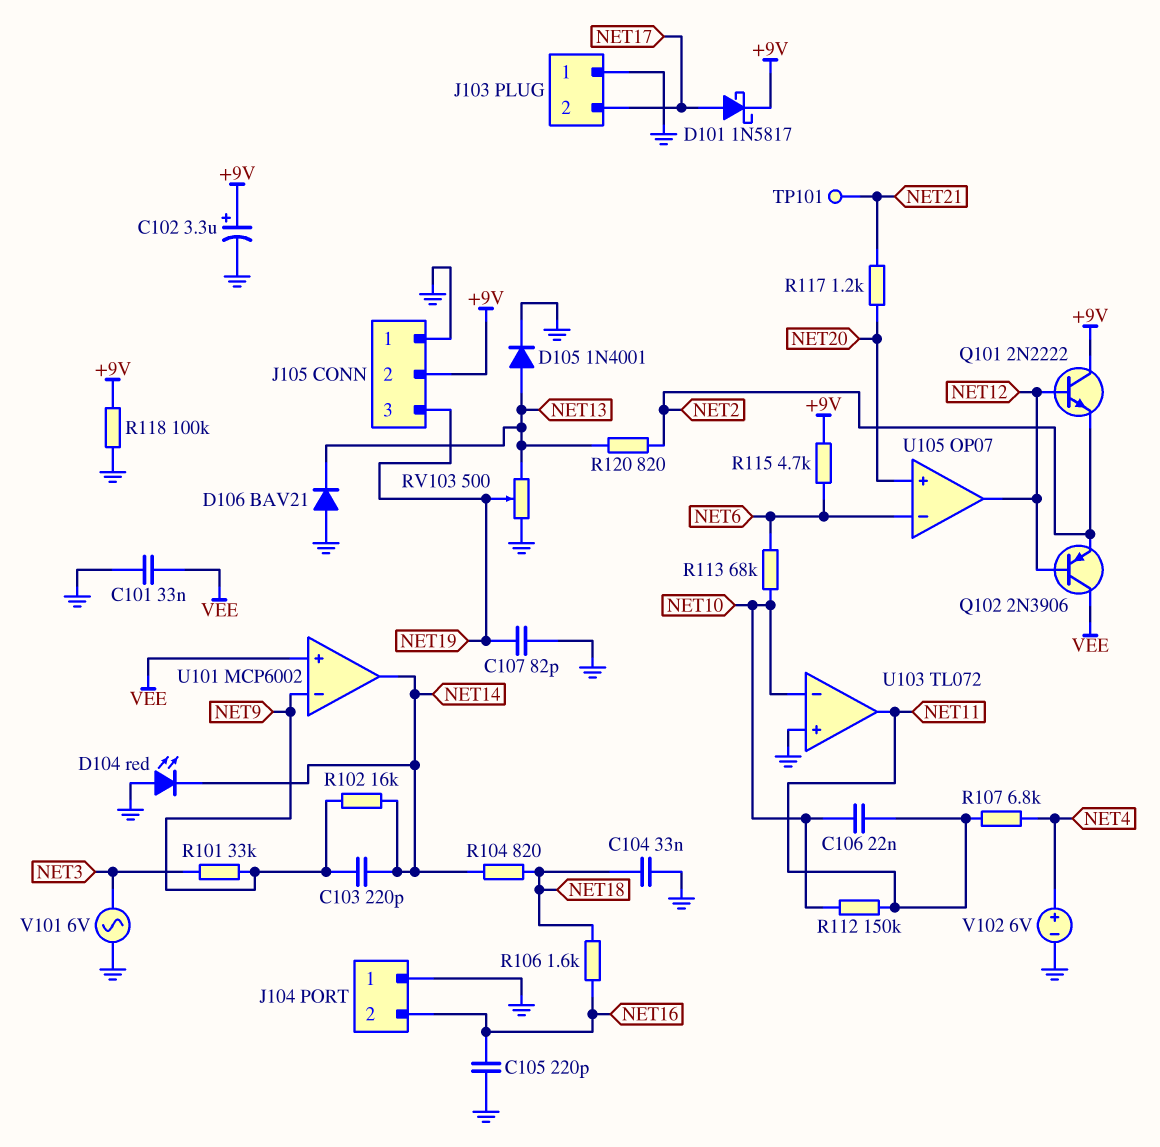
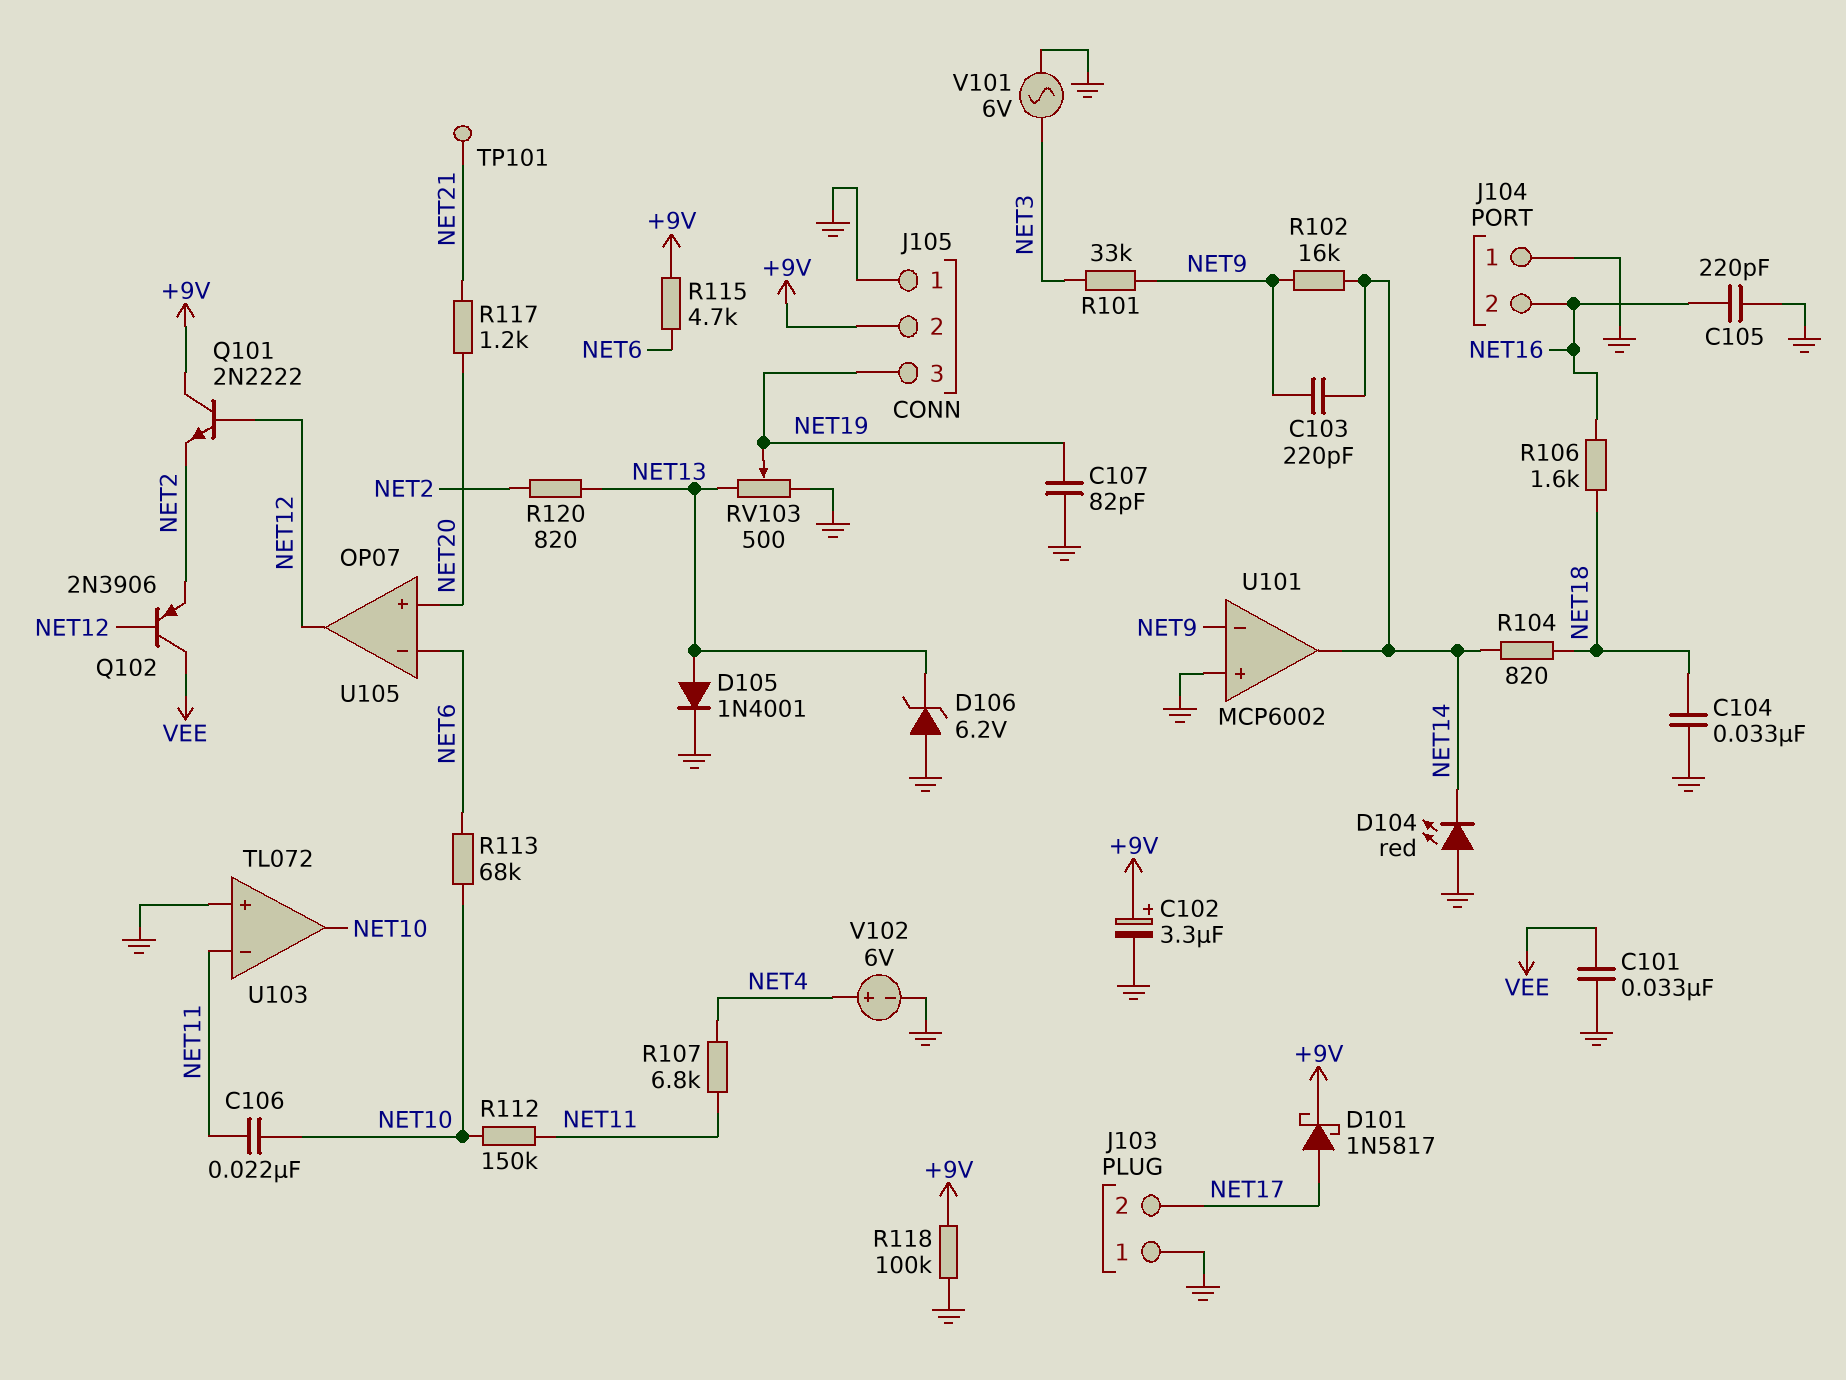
D106: diode BAV21 (A GND, K NET13) -> zener 6.2V (A GND, K NET13)
U101 pin in+: VEE -> GND
U103 pin in-: NET10 -> NET11
U103 pin out: NET11 -> NET10

